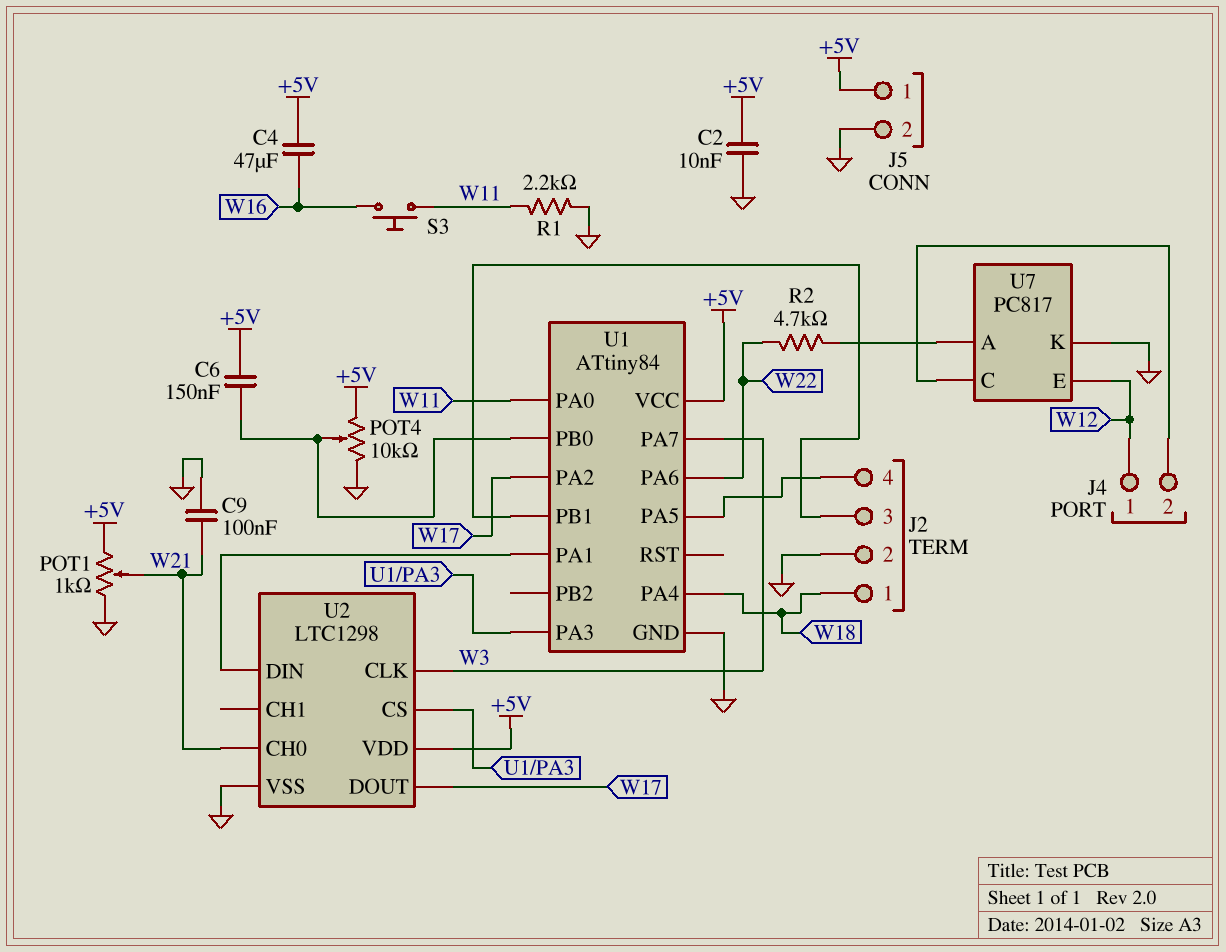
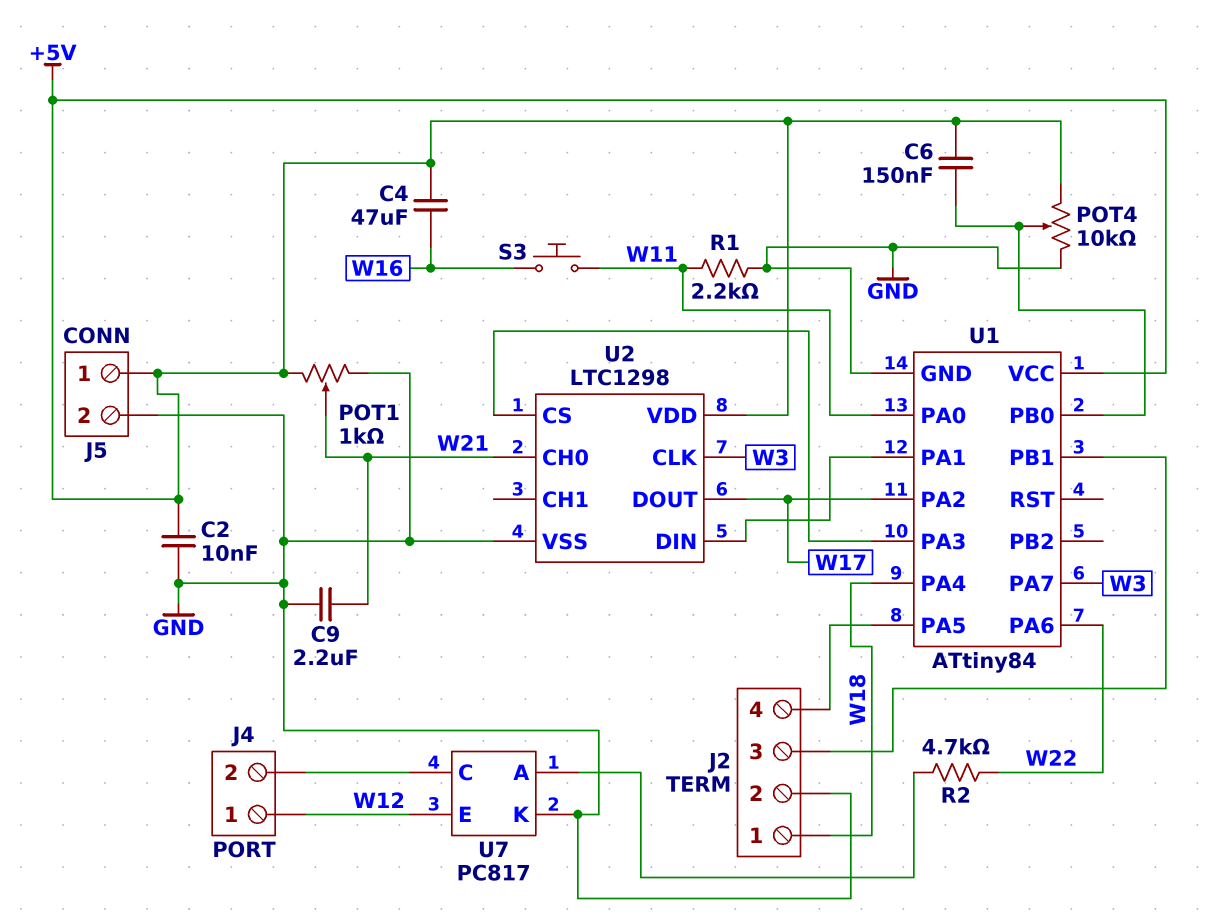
C9: 100nF (GND, W21) -> 2.2uF (GND, W21)

